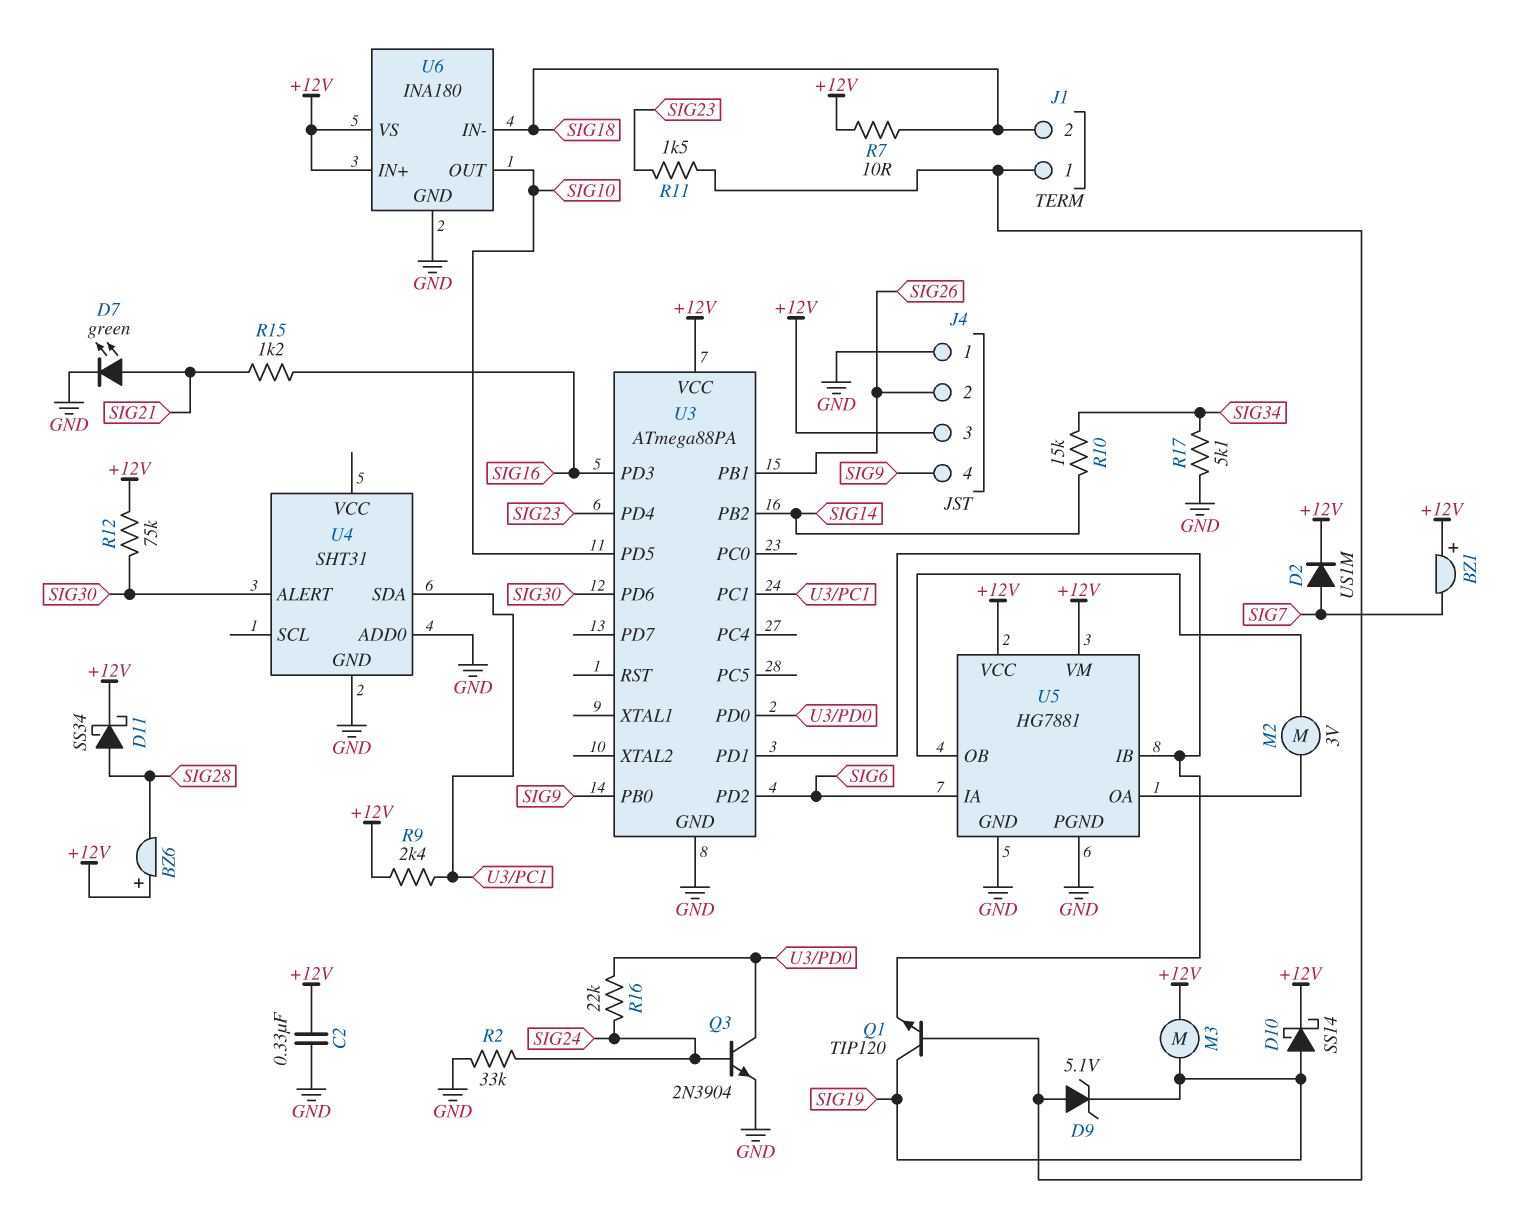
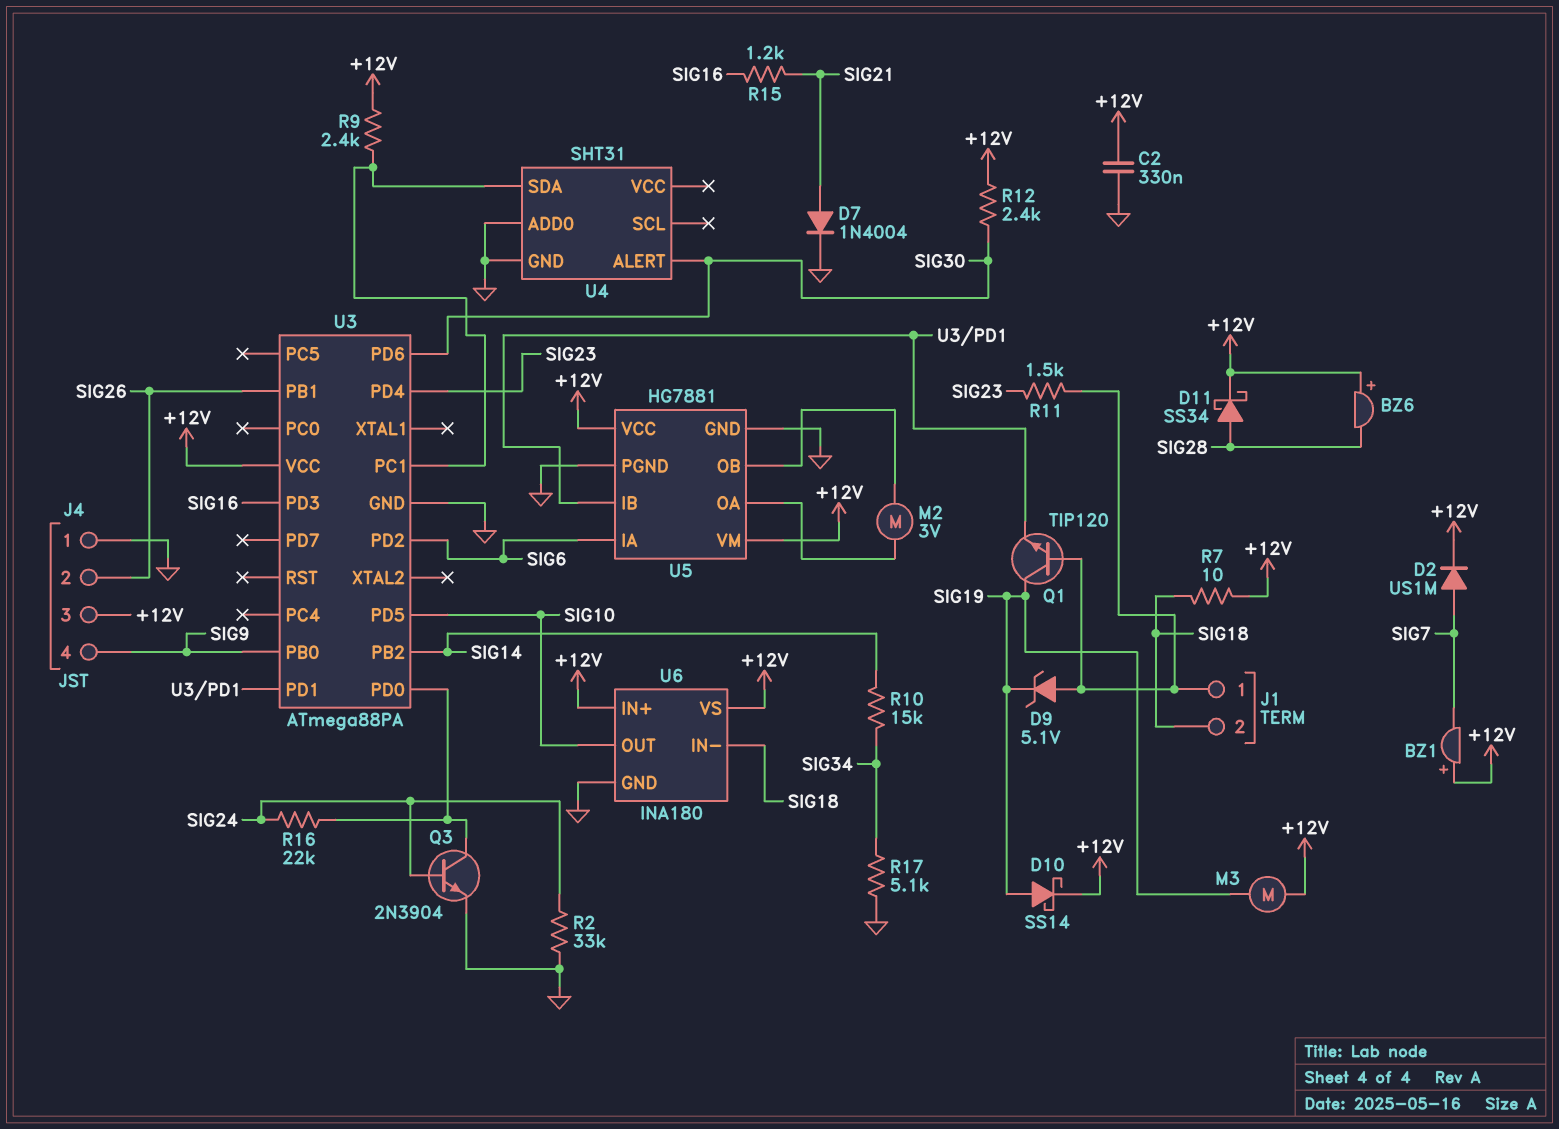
D7: LED green (A SIG21, K GND) -> diode 1N4004 (A SIG21, K GND)
R12: 75k (+12V, SIG30) -> 2.4k (+12V, SIG30)

